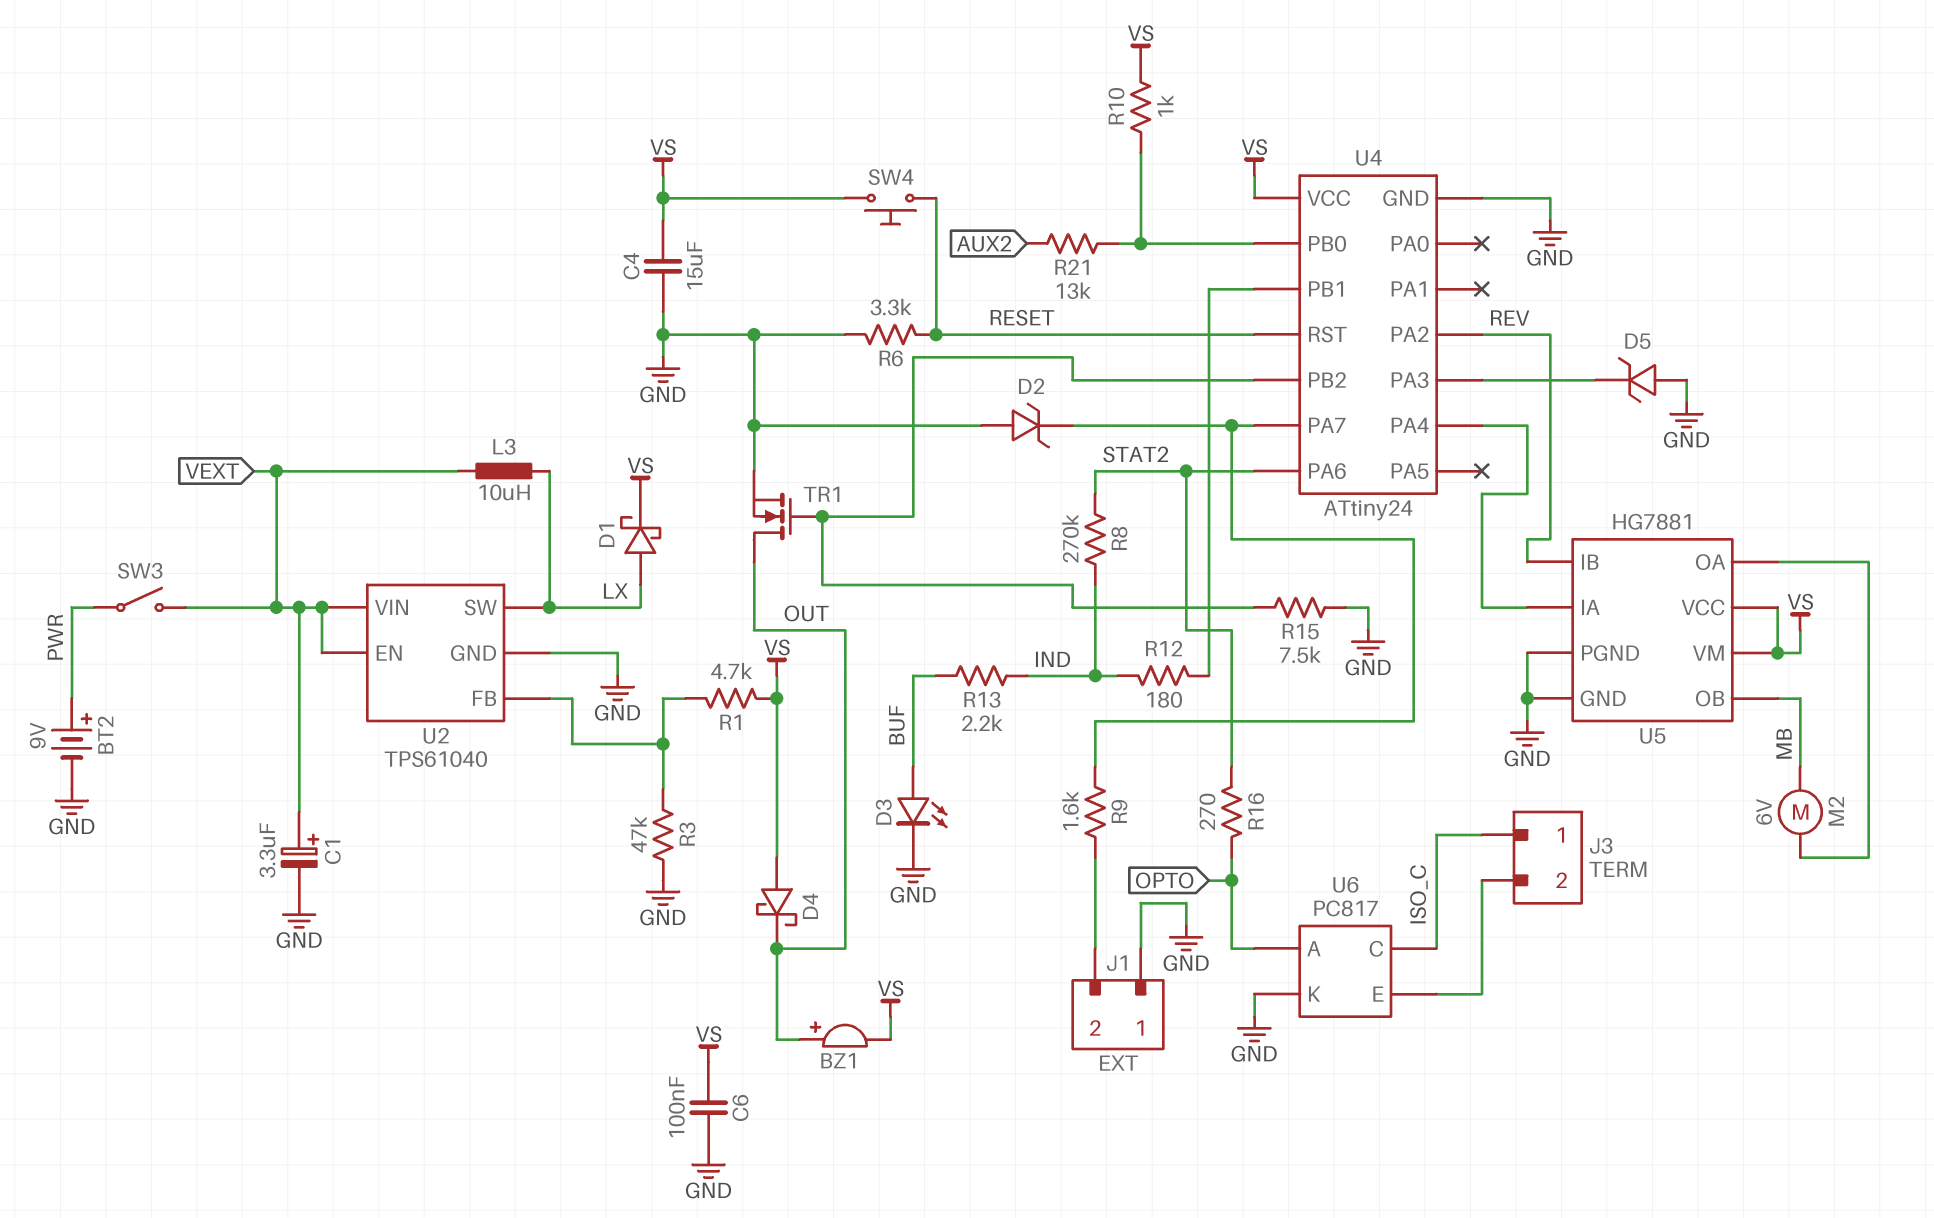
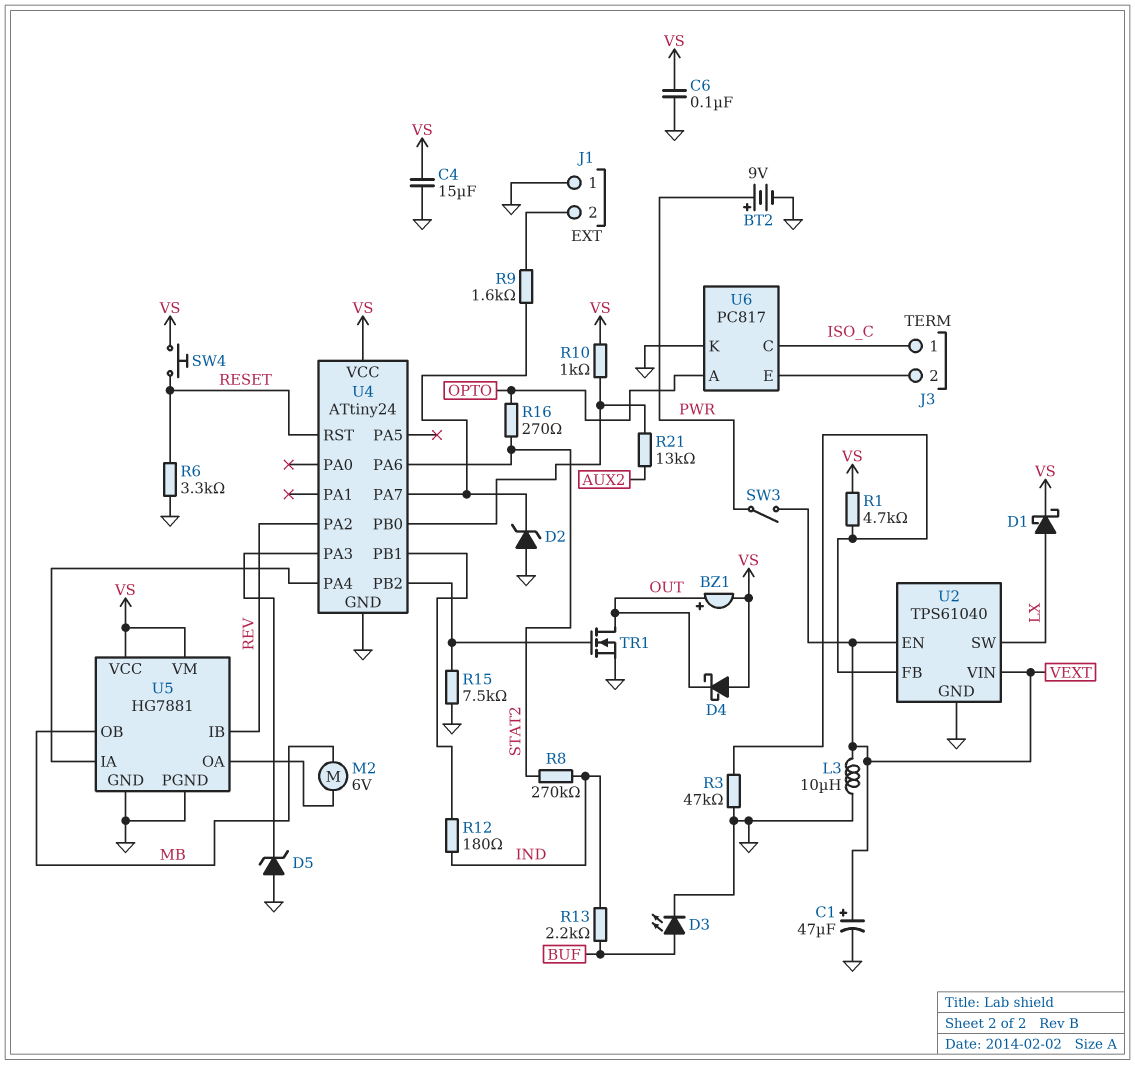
C1: 3.3uF (plus VEXT, minus GND) -> 47uF (plus VEXT, minus GND)
L3: 10uH (LX, VEXT) -> 10uH (GND, VEXT)

